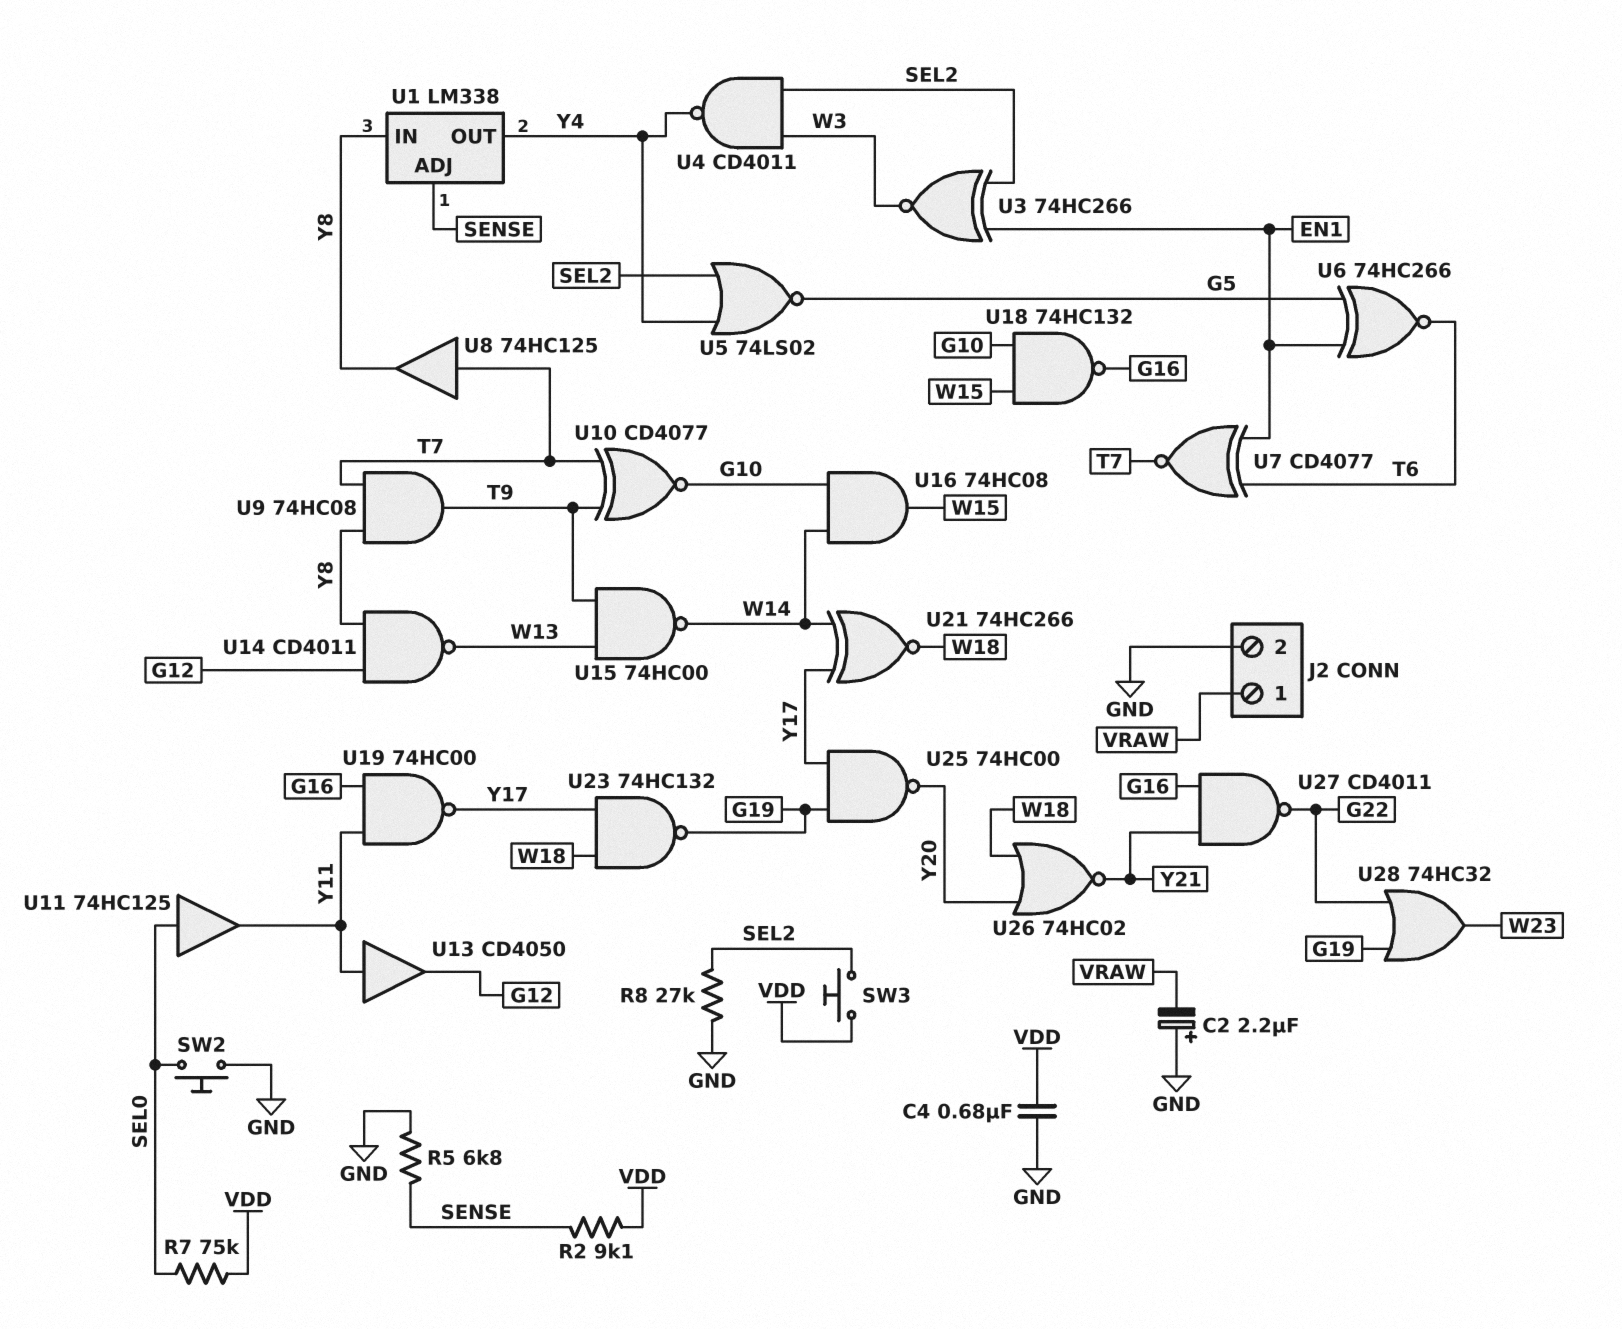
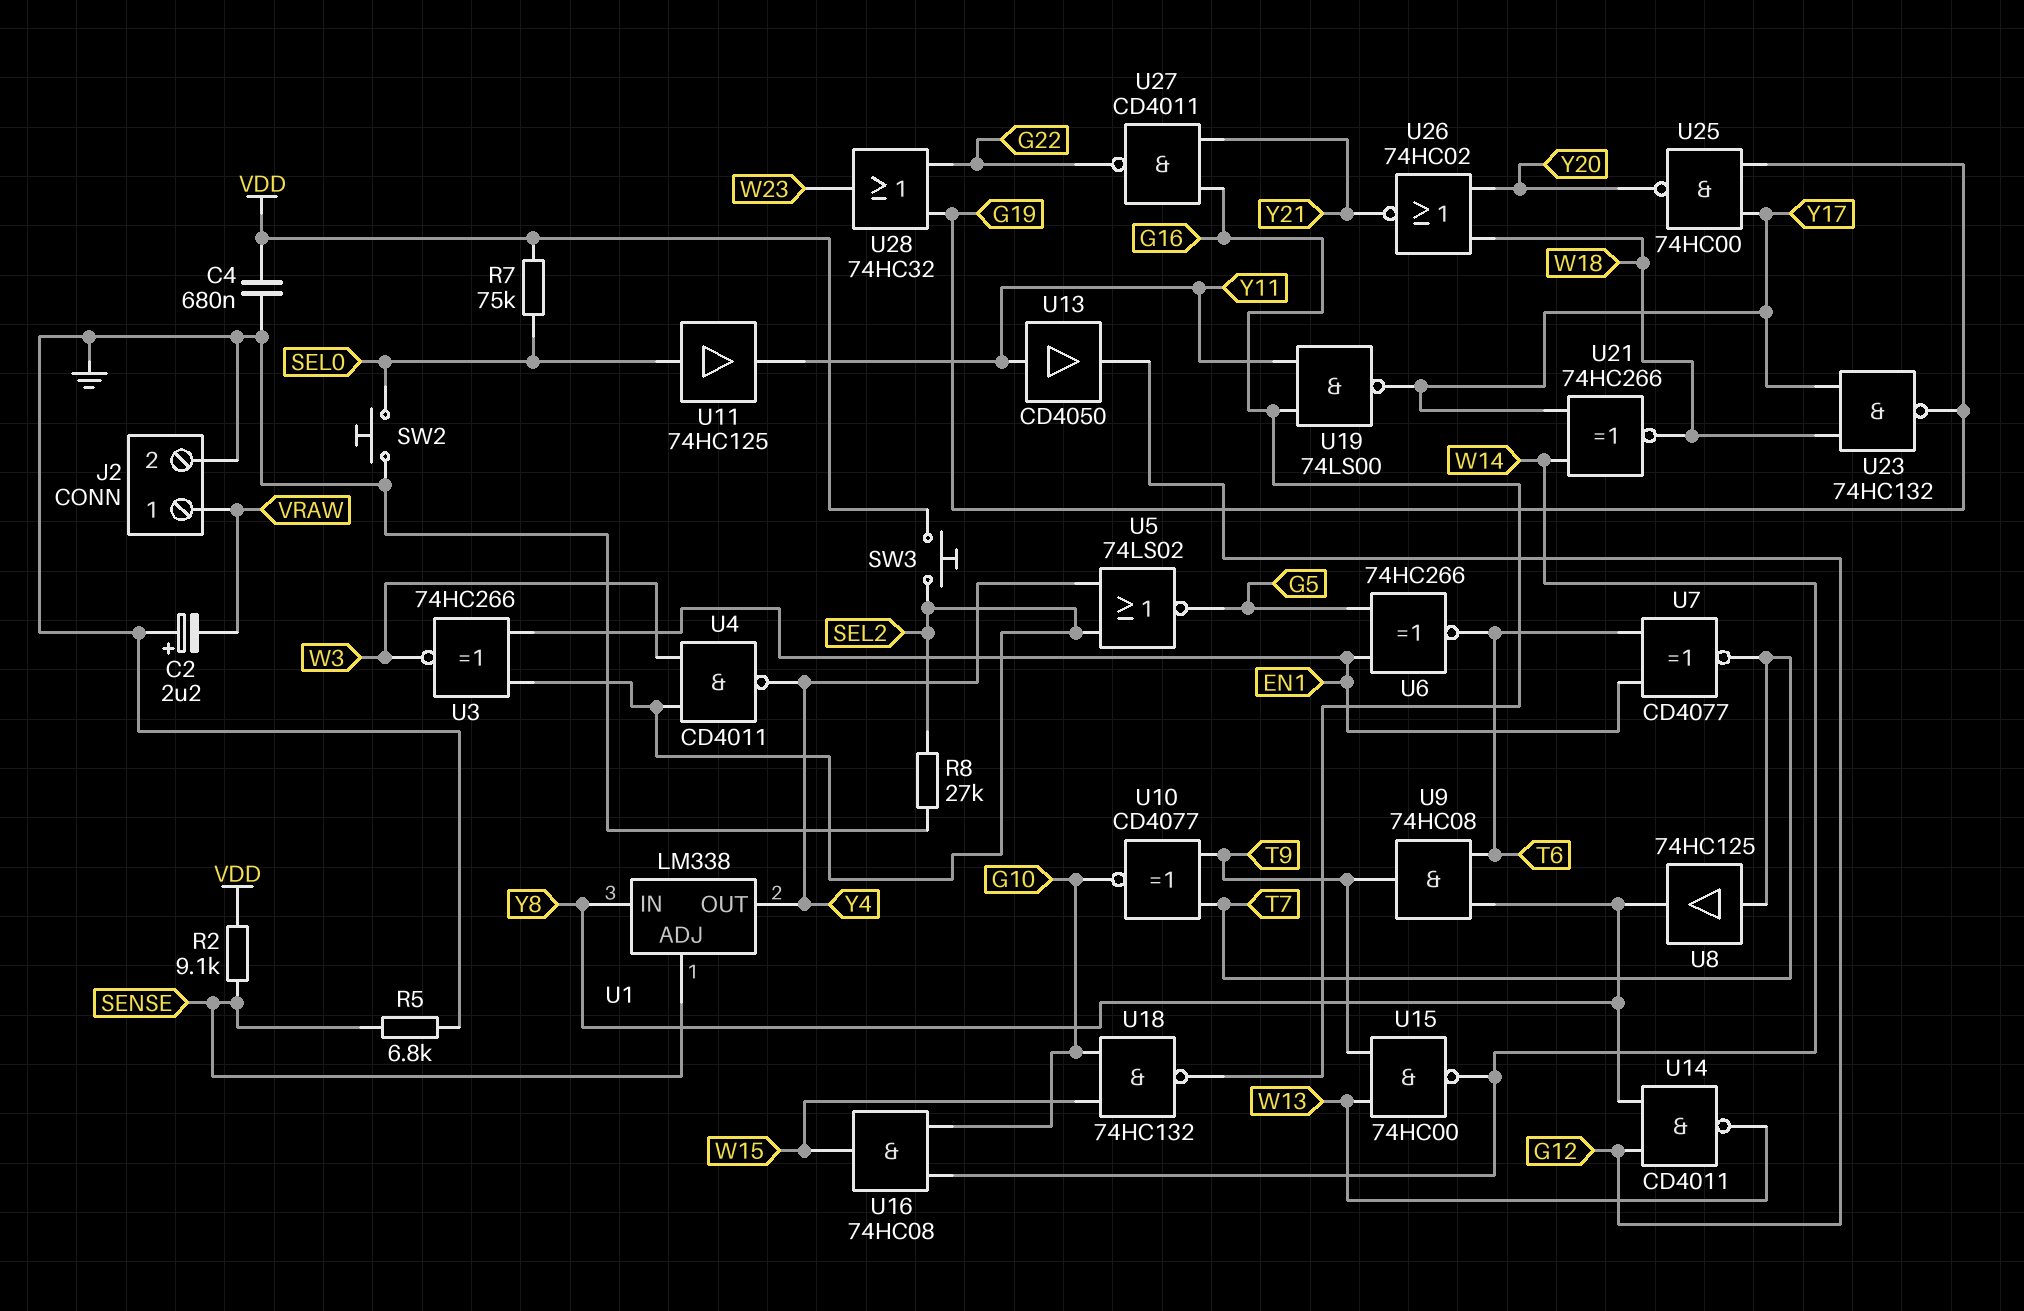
U9: AND 74HC08 (in T7, in Y8, out T9) -> AND 74HC08 (in T6, in Y8, out T9)
U19: NAND 74HC00 (in G16, in Y11, out Y17) -> NAND 74LS00 (in G16, in Y11, out Y17)

